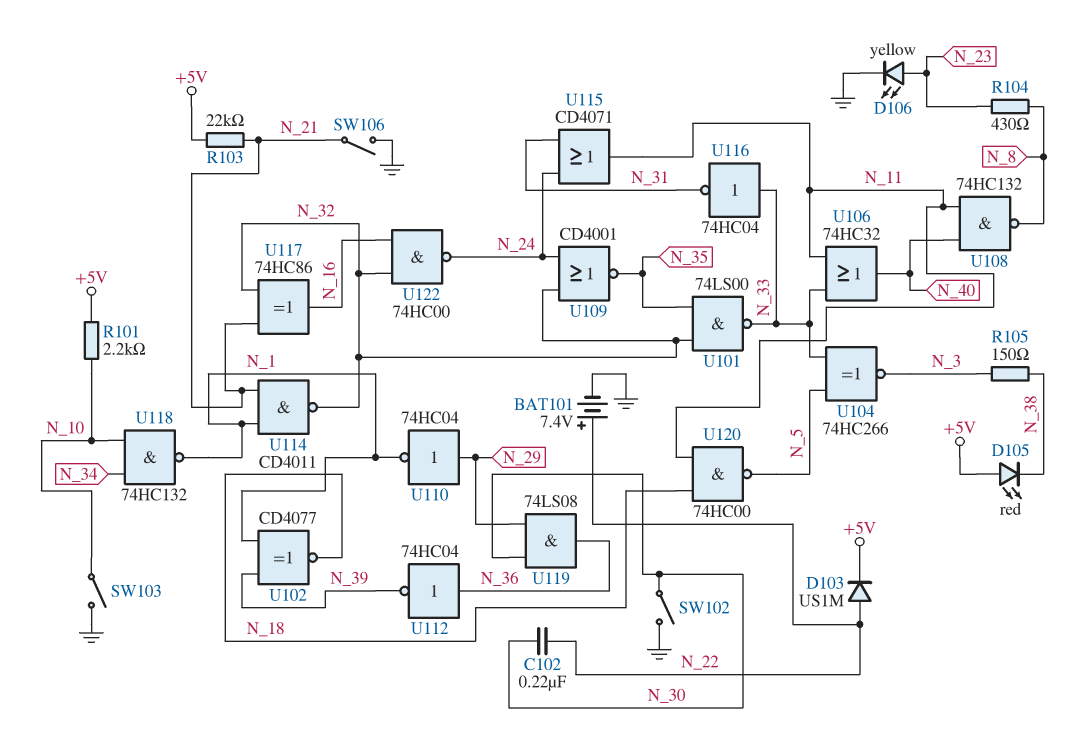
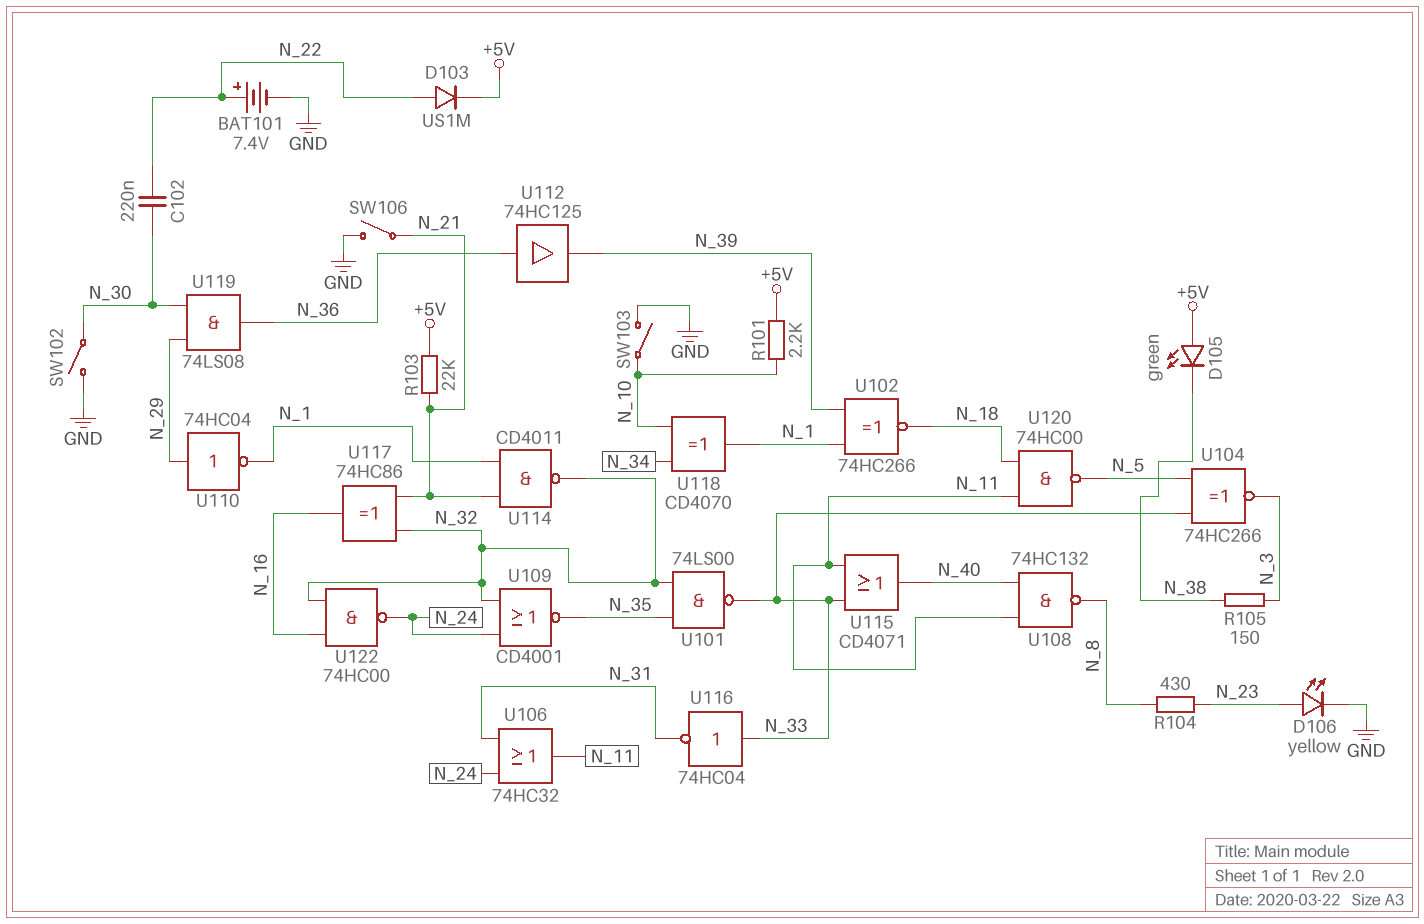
D105: LED red (A +5V, K N_38) -> LED green (A +5V, K N_38)
U102: XNOR CD4077 (in N_1, in N_39, out N_18) -> XNOR 74HC266 (in N_1, in N_39, out N_18)
U106: OR 74HC32 (in N_11, in N_33, out N_40) -> OR 74HC32 (in N_24, in N_31, out N_11)
U112: NOT 74HC04 (in N_36, out N_39) -> buffer 74HC125 (in N_36, out N_39)
U115: OR CD4071 (in N_24, in N_31, out N_11) -> OR CD4071 (in N_11, in N_33, out N_40)
U118: NAND 74HC132 (in N_10, in N_34, out N_1) -> XOR CD4070 (in N_10, in N_34, out N_1)

